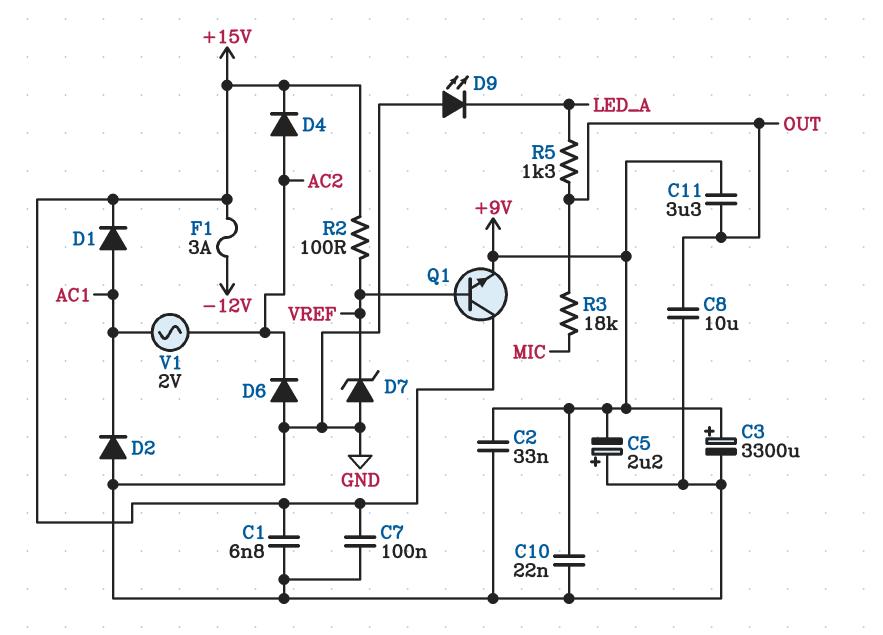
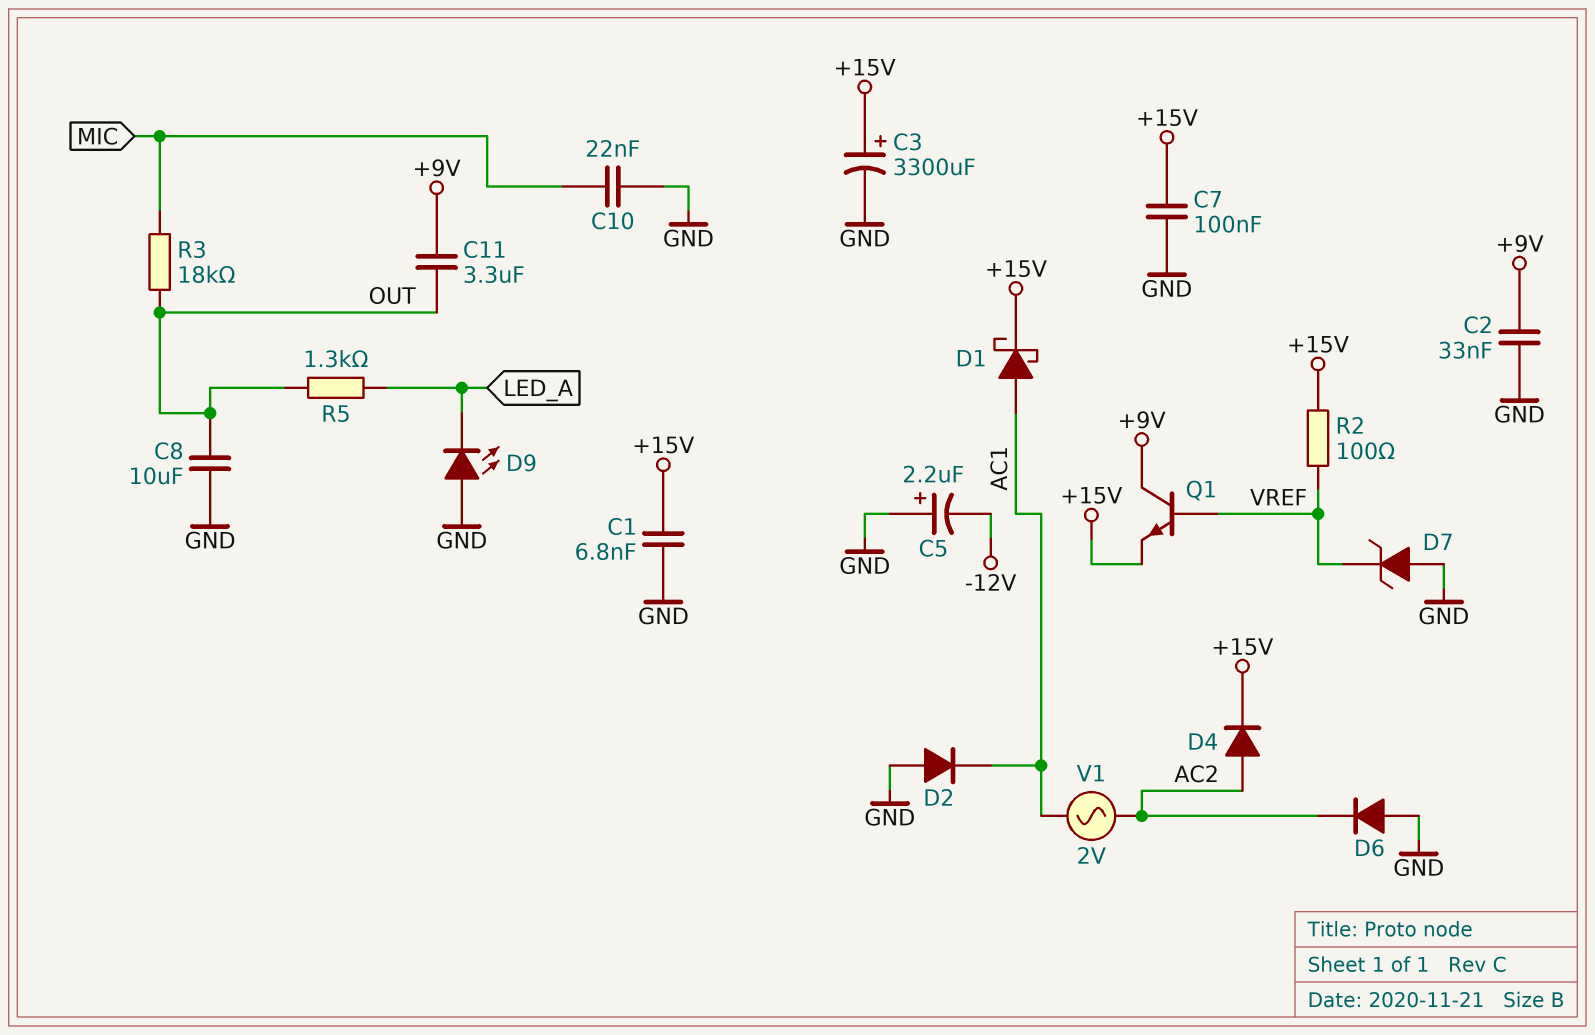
C3: 3300uF (plus +9V, minus GND) -> 3300uF (plus +15V, minus GND)
C5: 2.2uF (plus GND, minus +9V) -> 2.2uF (plus GND, minus -12V)
C10: 22nF (+9V, GND) -> 22nF (GND, MIC)
D1: diode (A AC1, K +15V) -> schottky (A AC1, K +15V)
F1: 3A (+15V, -12V) -> none
Q1: NPN (B VREF, C +15V, E +9V) -> NPN (B VREF, C +9V, E +15V)

